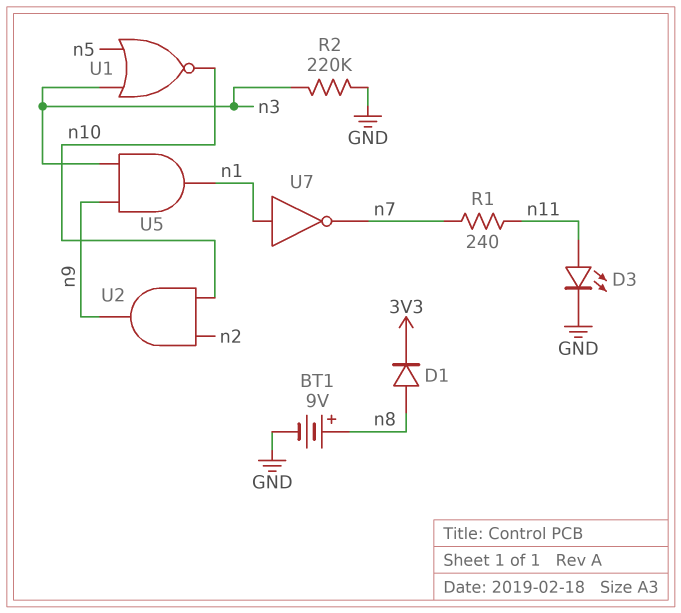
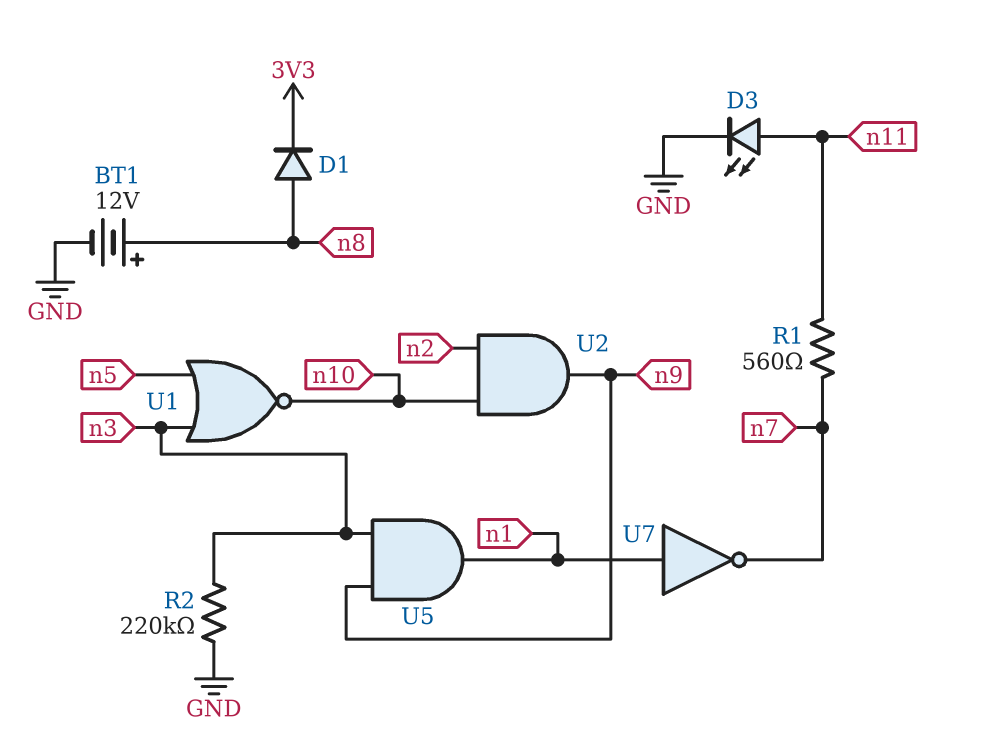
BT1: 9V (plus n8, minus GND) -> 12V (plus n8, minus GND)
R1: 240 (n7, n11) -> 560 (n7, n11)

